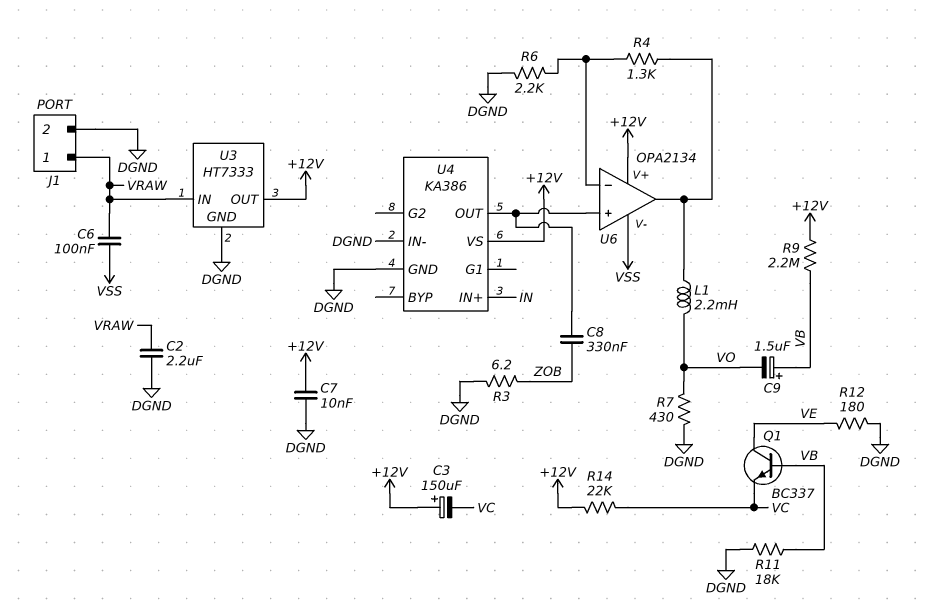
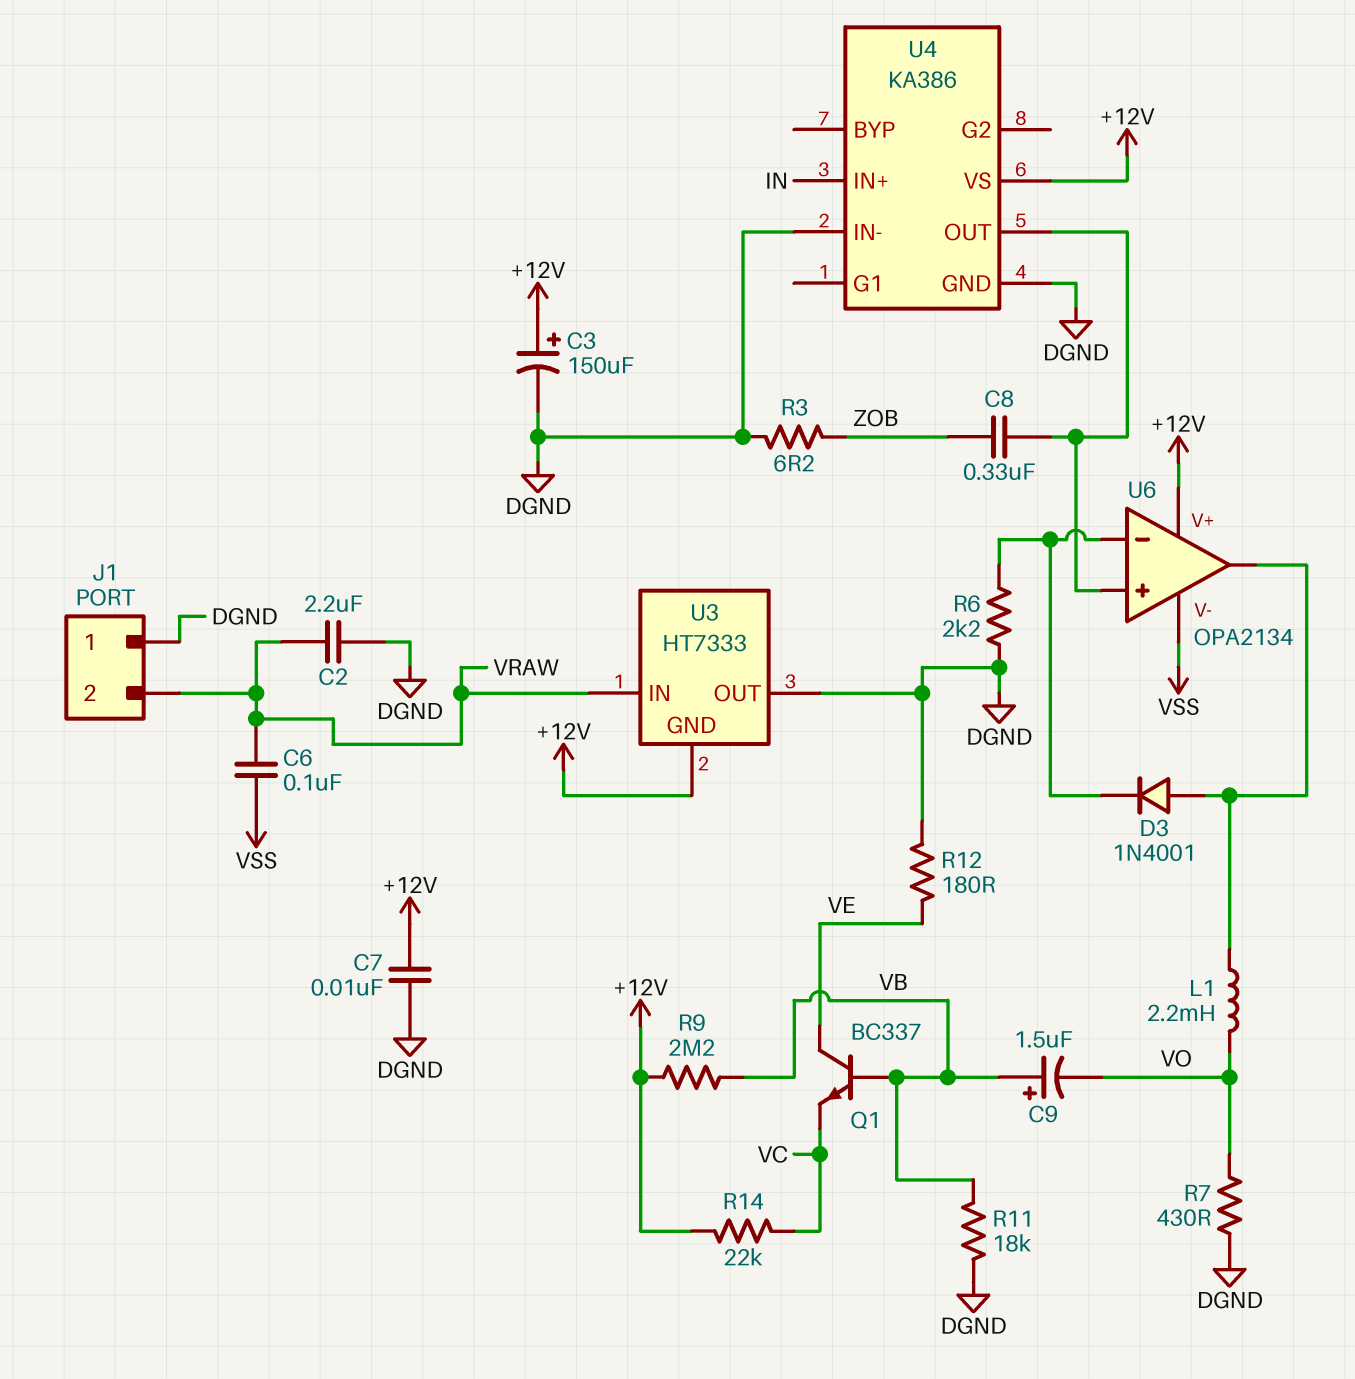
C3: 150uF (plus +12V, minus VC) -> 150uF (plus +12V, minus DGND)
D3: none -> diode 1N4001 (A U6/out, K U6/in-)
J1 pin 1: VRAW -> DGND
J1 pin 2: DGND -> VRAW
R4: 1.3k (U6/in-, U6/out) -> none
U3 pin GND: DGND -> +12V
U3 pin OUT: +12V -> DGND

